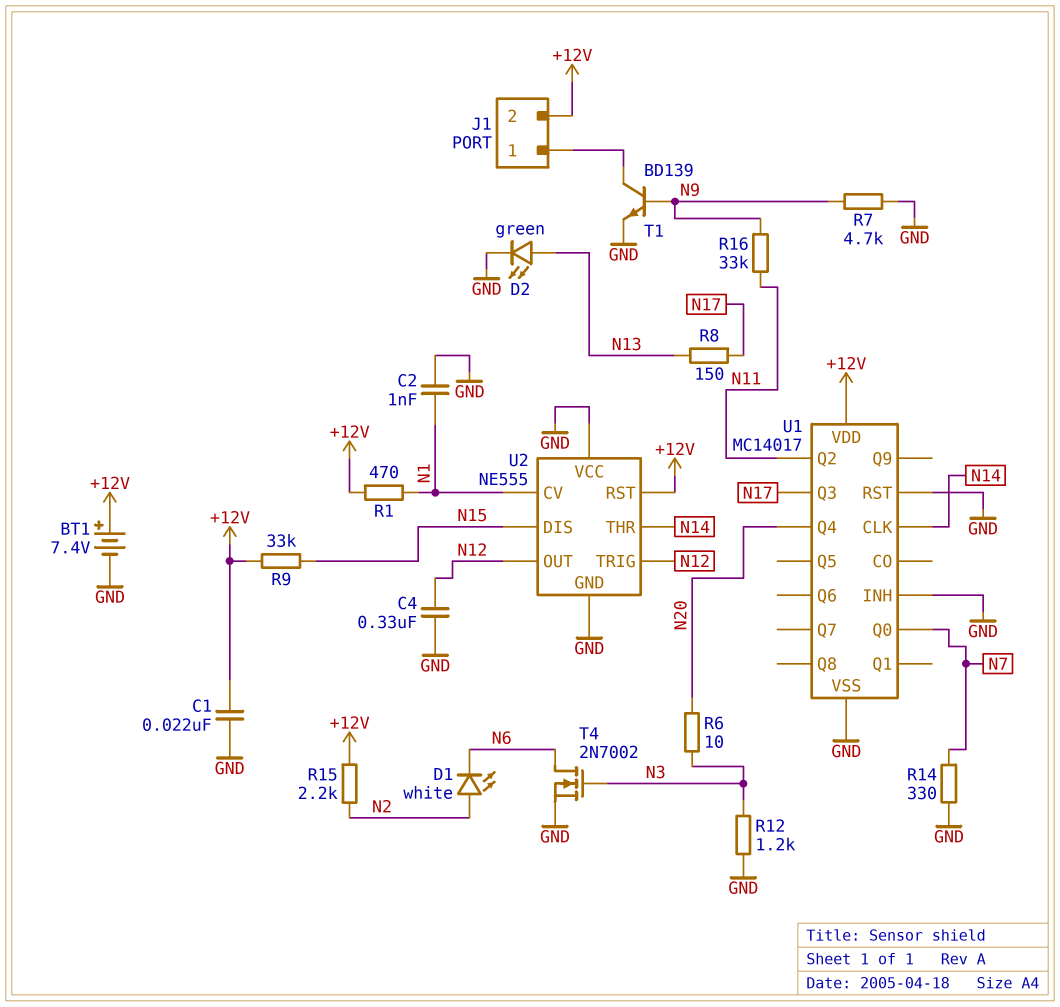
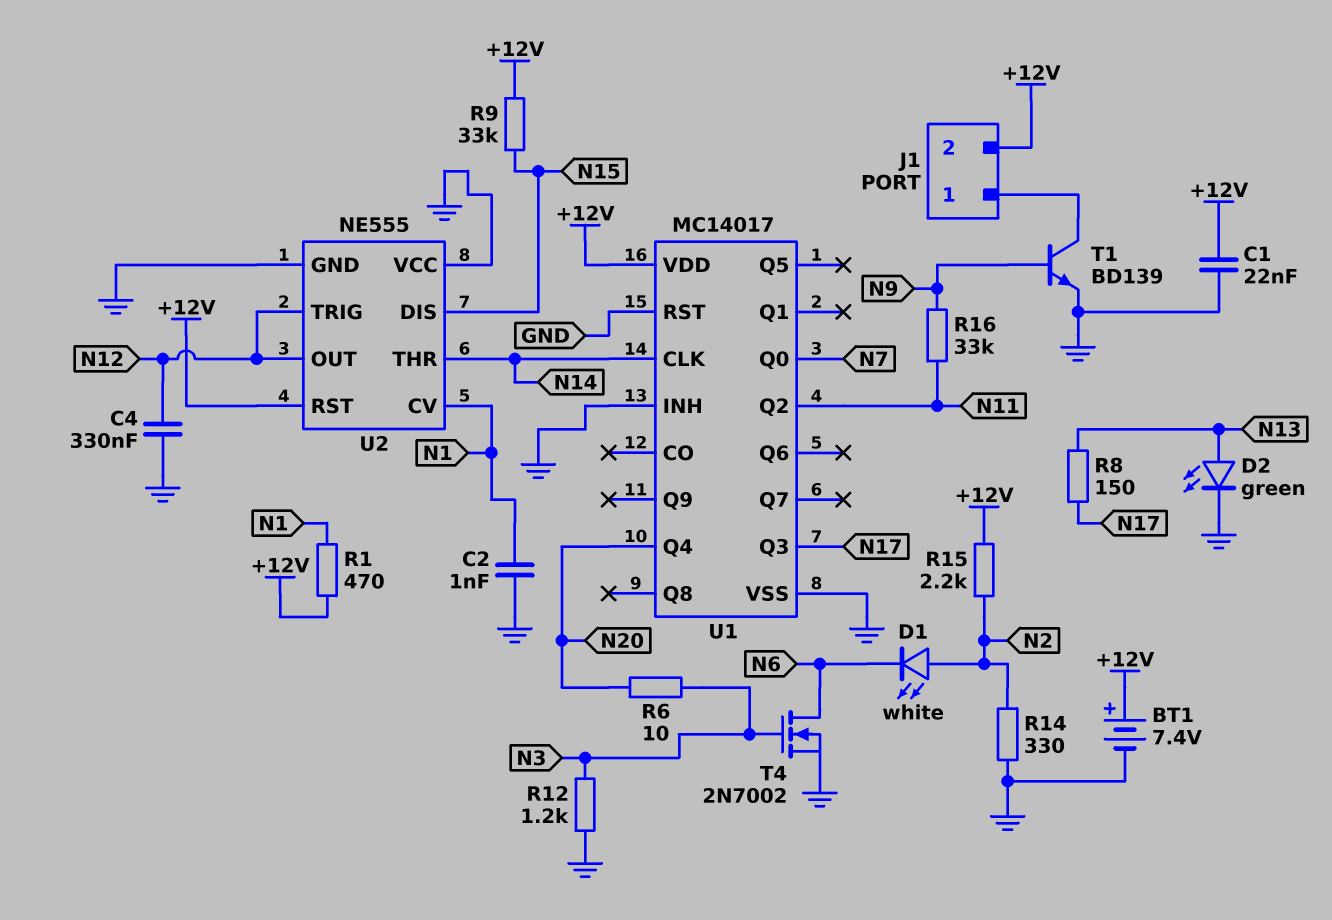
R7: 4.7k (GND, N9) -> none
R14: 330 (GND, N7) -> 330 (GND, N2)

